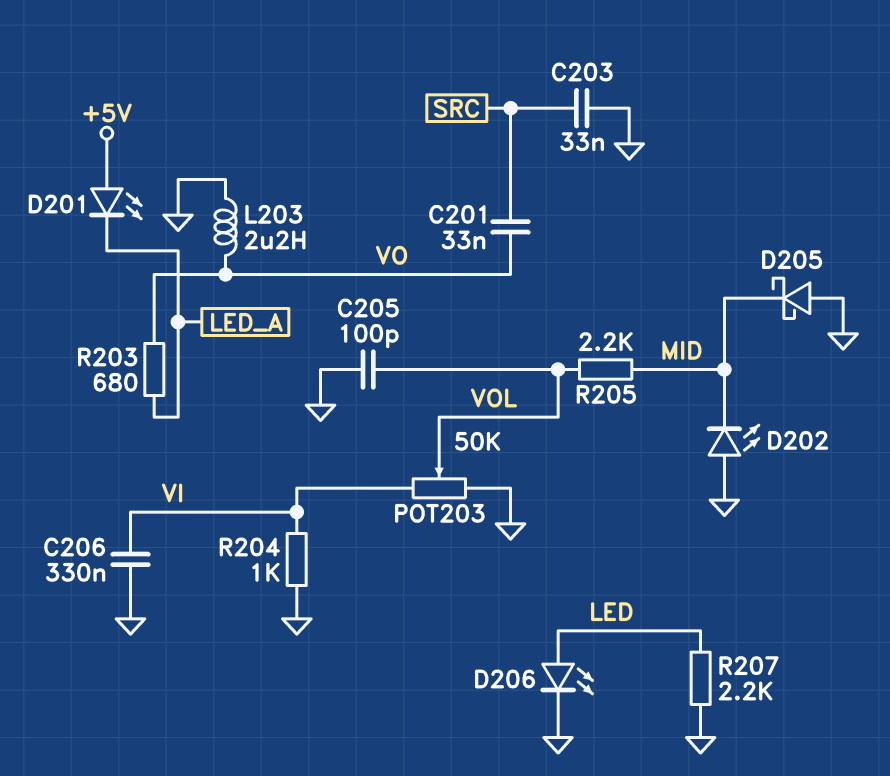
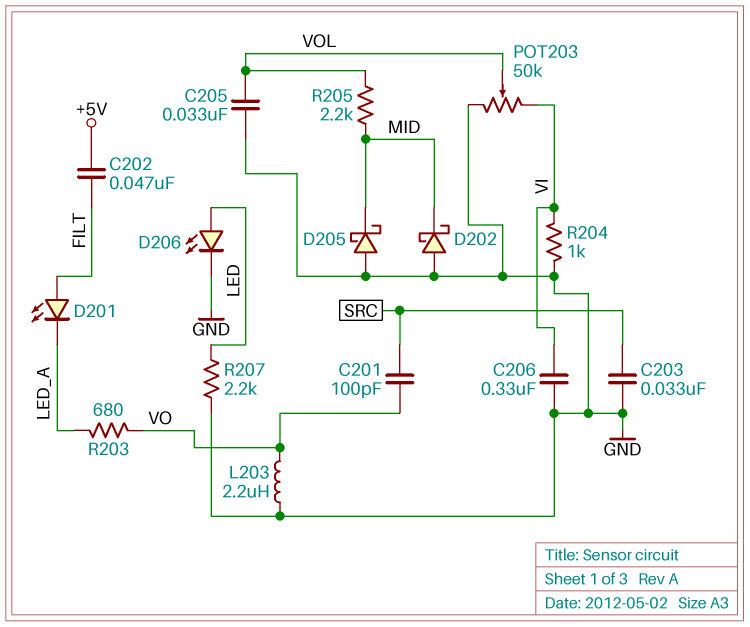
C201: 33nF (SRC, VO) -> 100pF (SRC, VO)
C202: none -> 47nF (+5V, FILT)
C205: 100pF (GND, VOL) -> 33nF (GND, VOL)
D201: LED (A +5V, K LED_A) -> LED (A FILT, K LED_A)
D202: LED (A GND, K MID) -> schottky (A GND, K MID)

